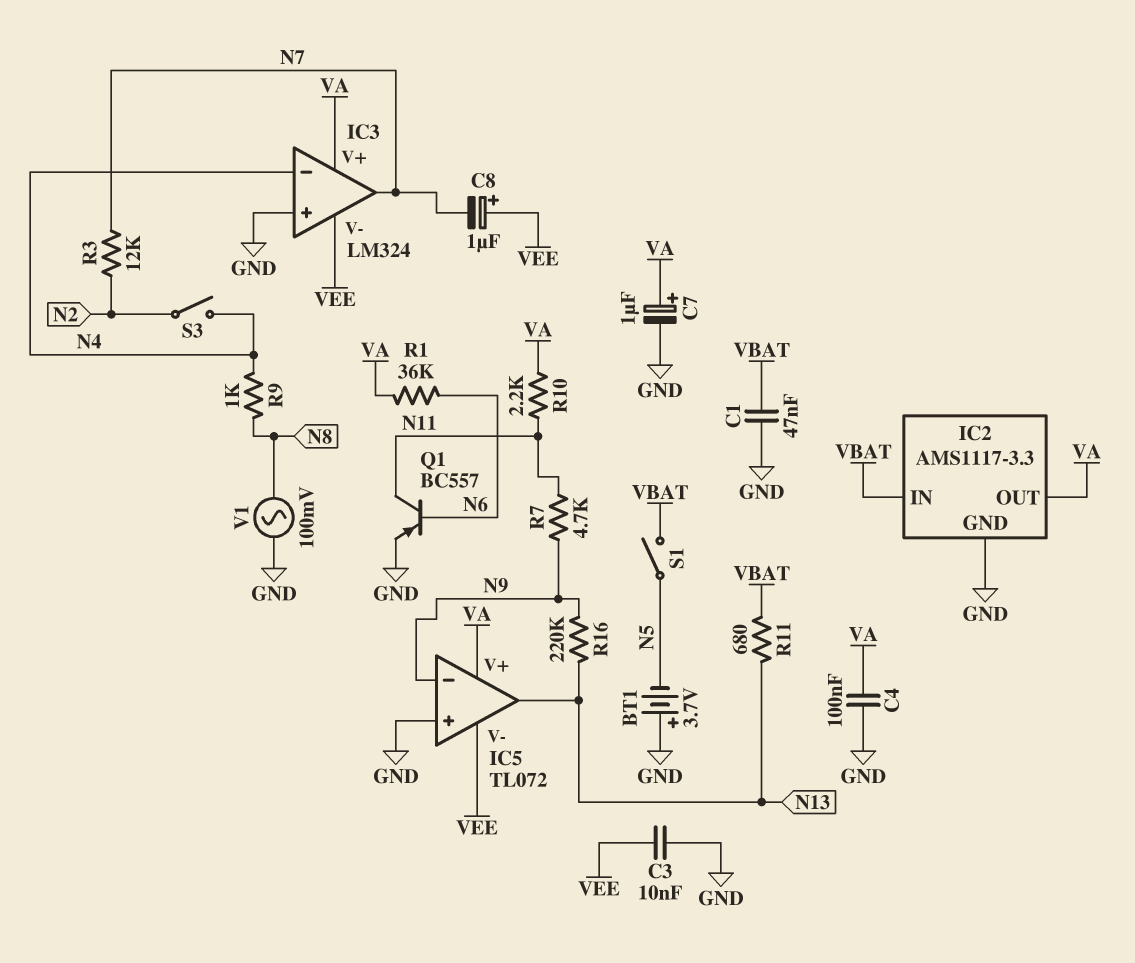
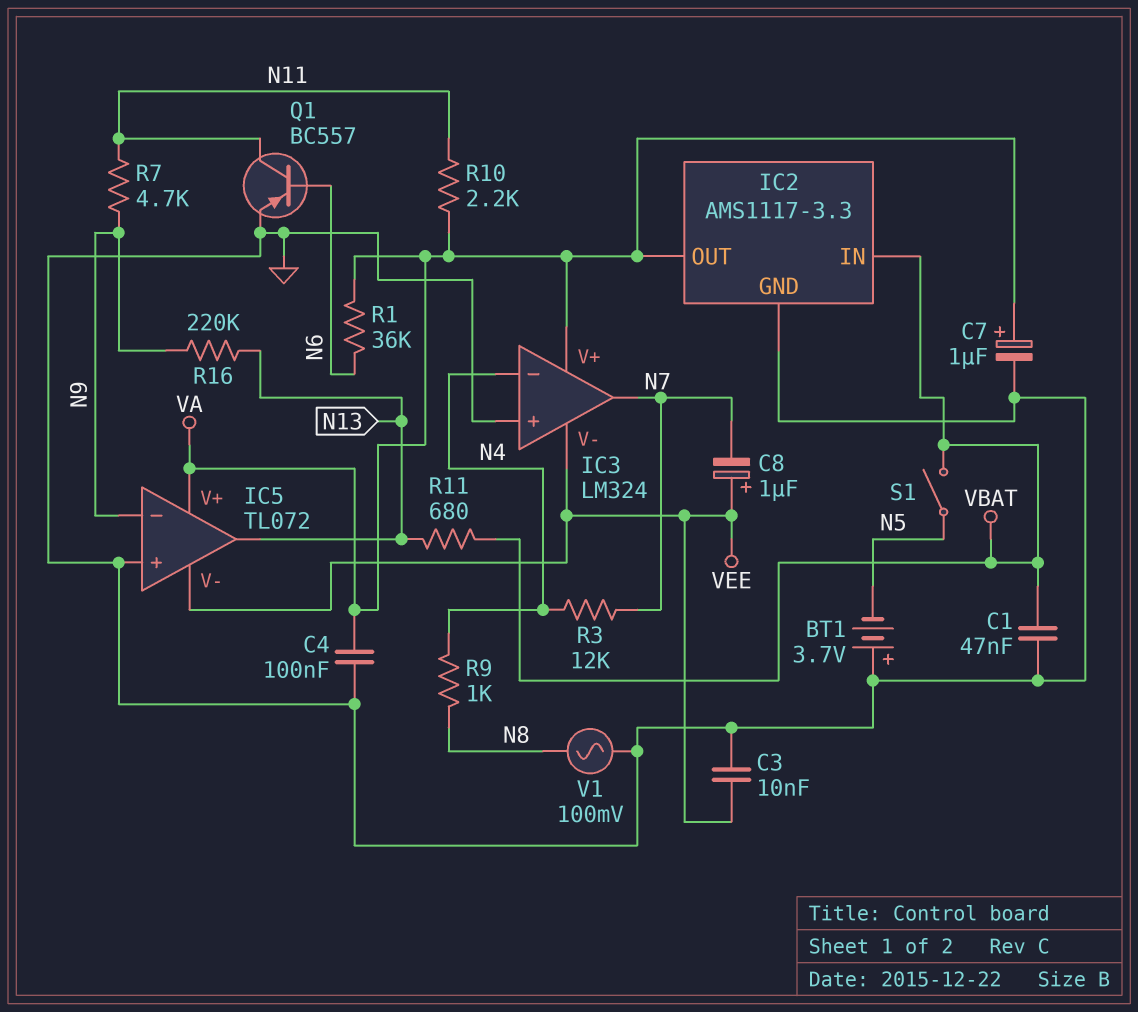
R3: 12k (N2, N7) -> 12k (N4, N7)
S3: switch (N2, N4) -> none

